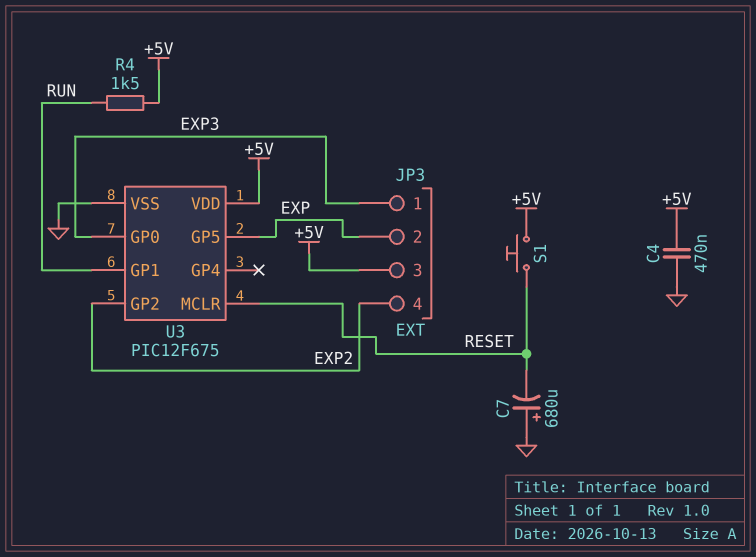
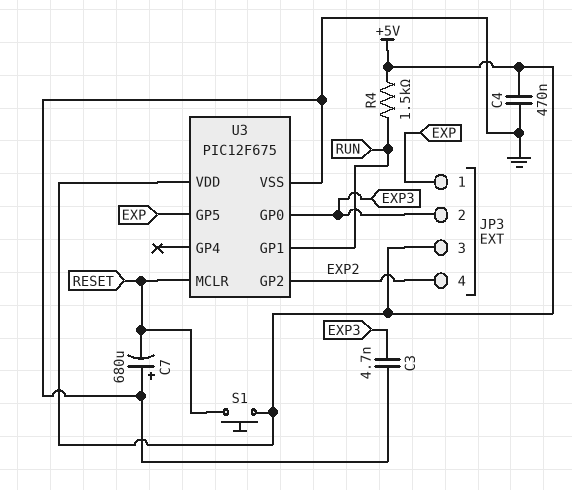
C3: none -> 4.7nF (EXP3, GND)
JP3 pin 1: EXP3 -> EXP
JP3 pin 2: EXP -> EXP3

